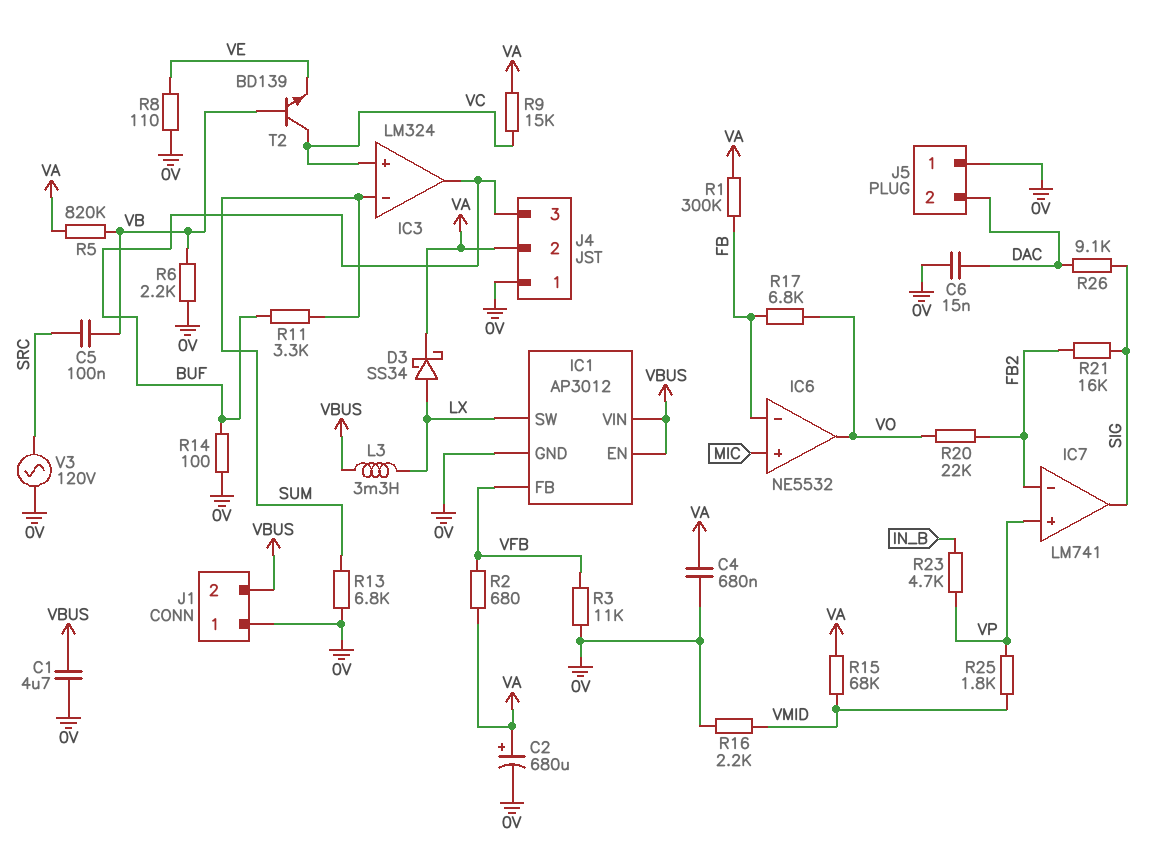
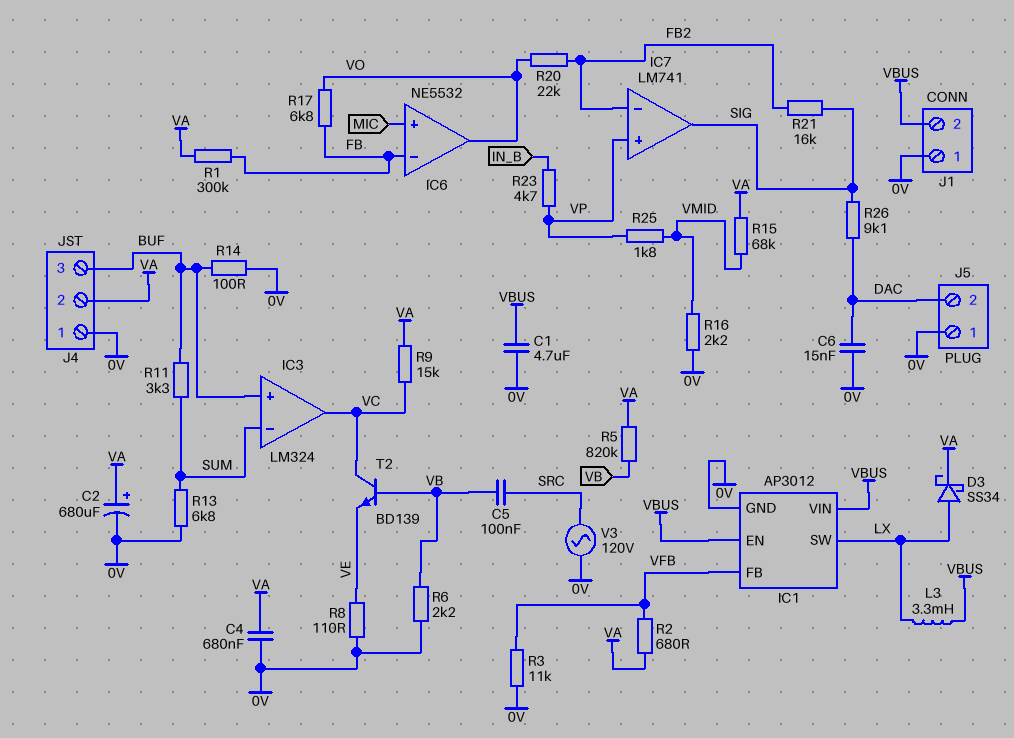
IC3 pin in+: VC -> BUF
IC3 pin out: BUF -> VC

